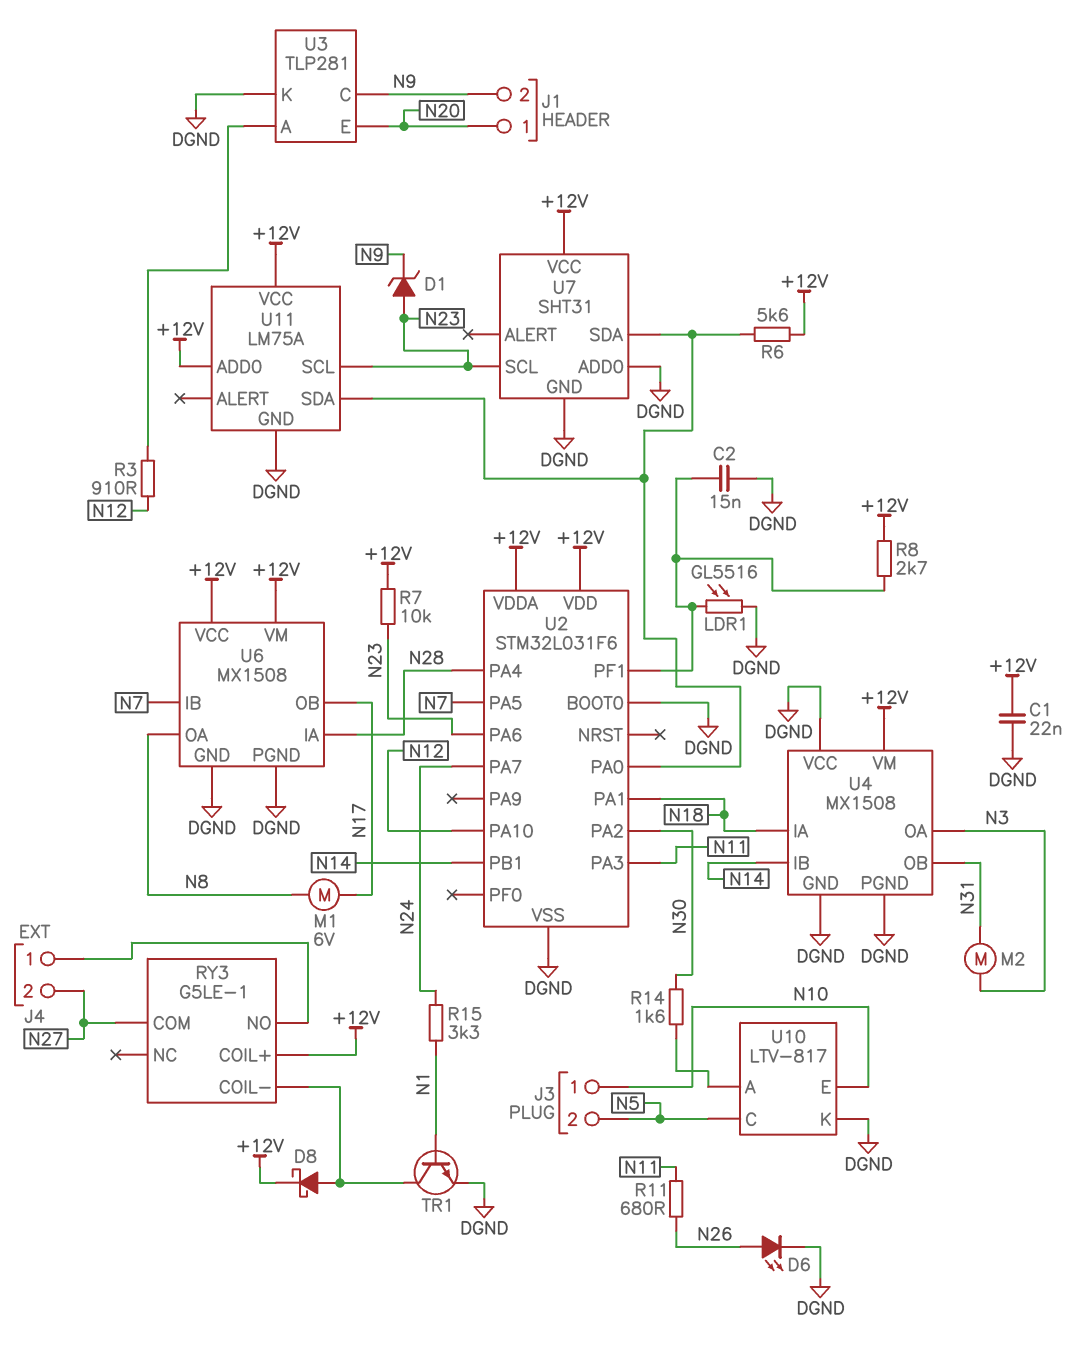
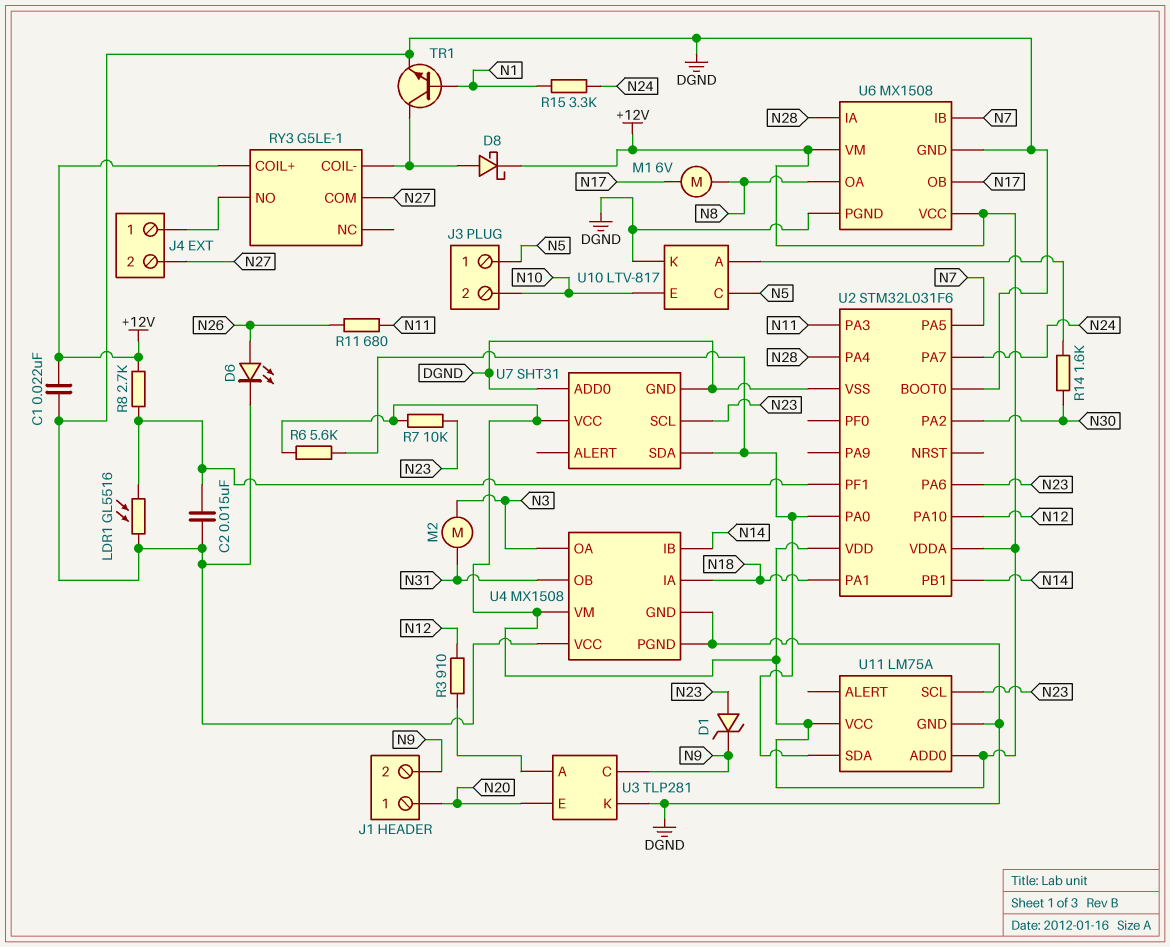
J3 pin 1: N10 -> N5
J3 pin 2: N5 -> N10

